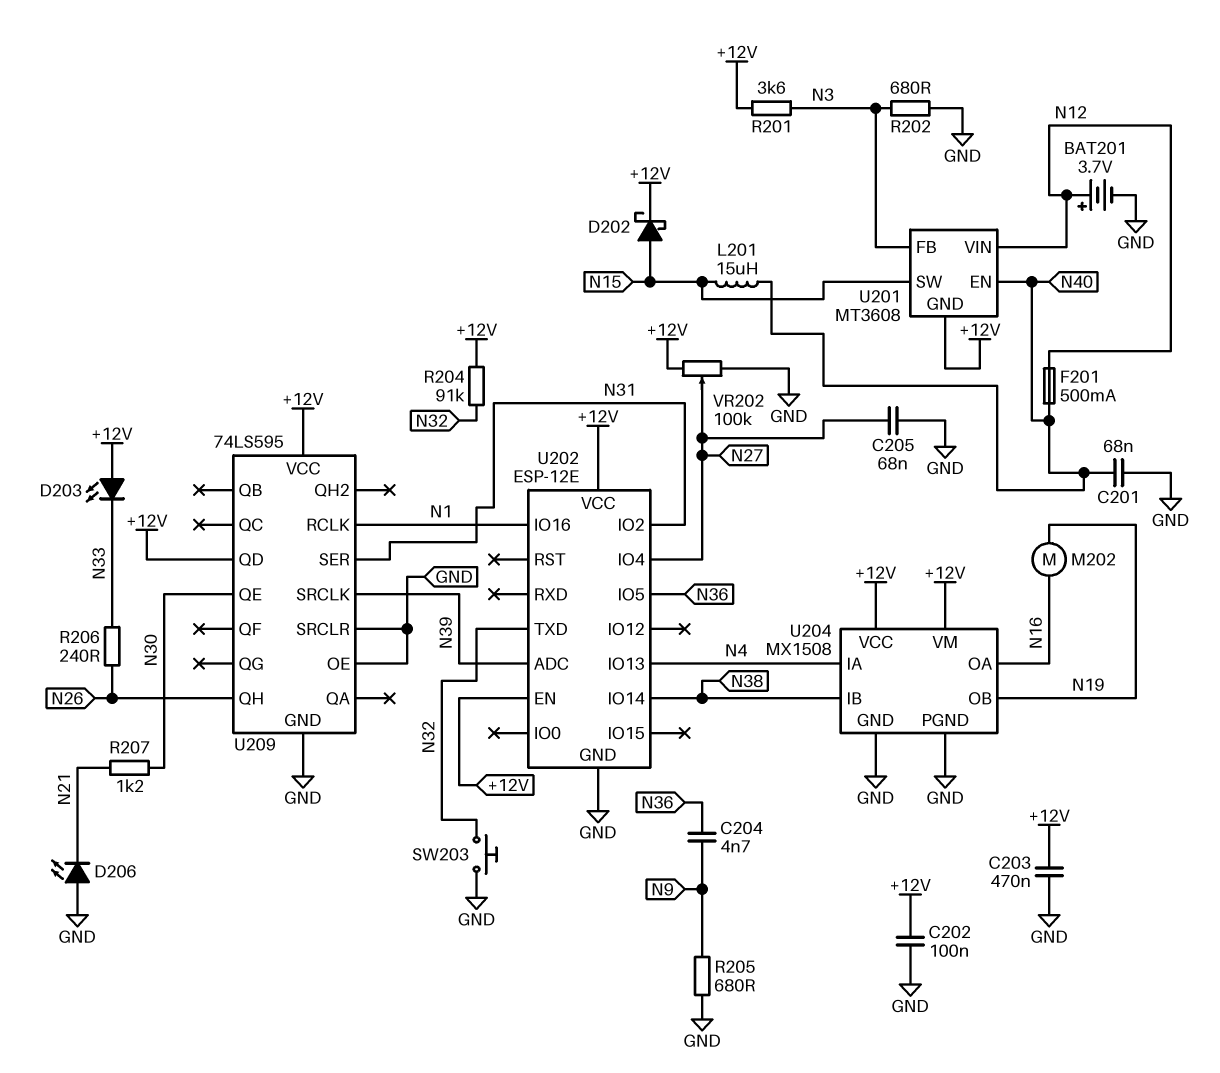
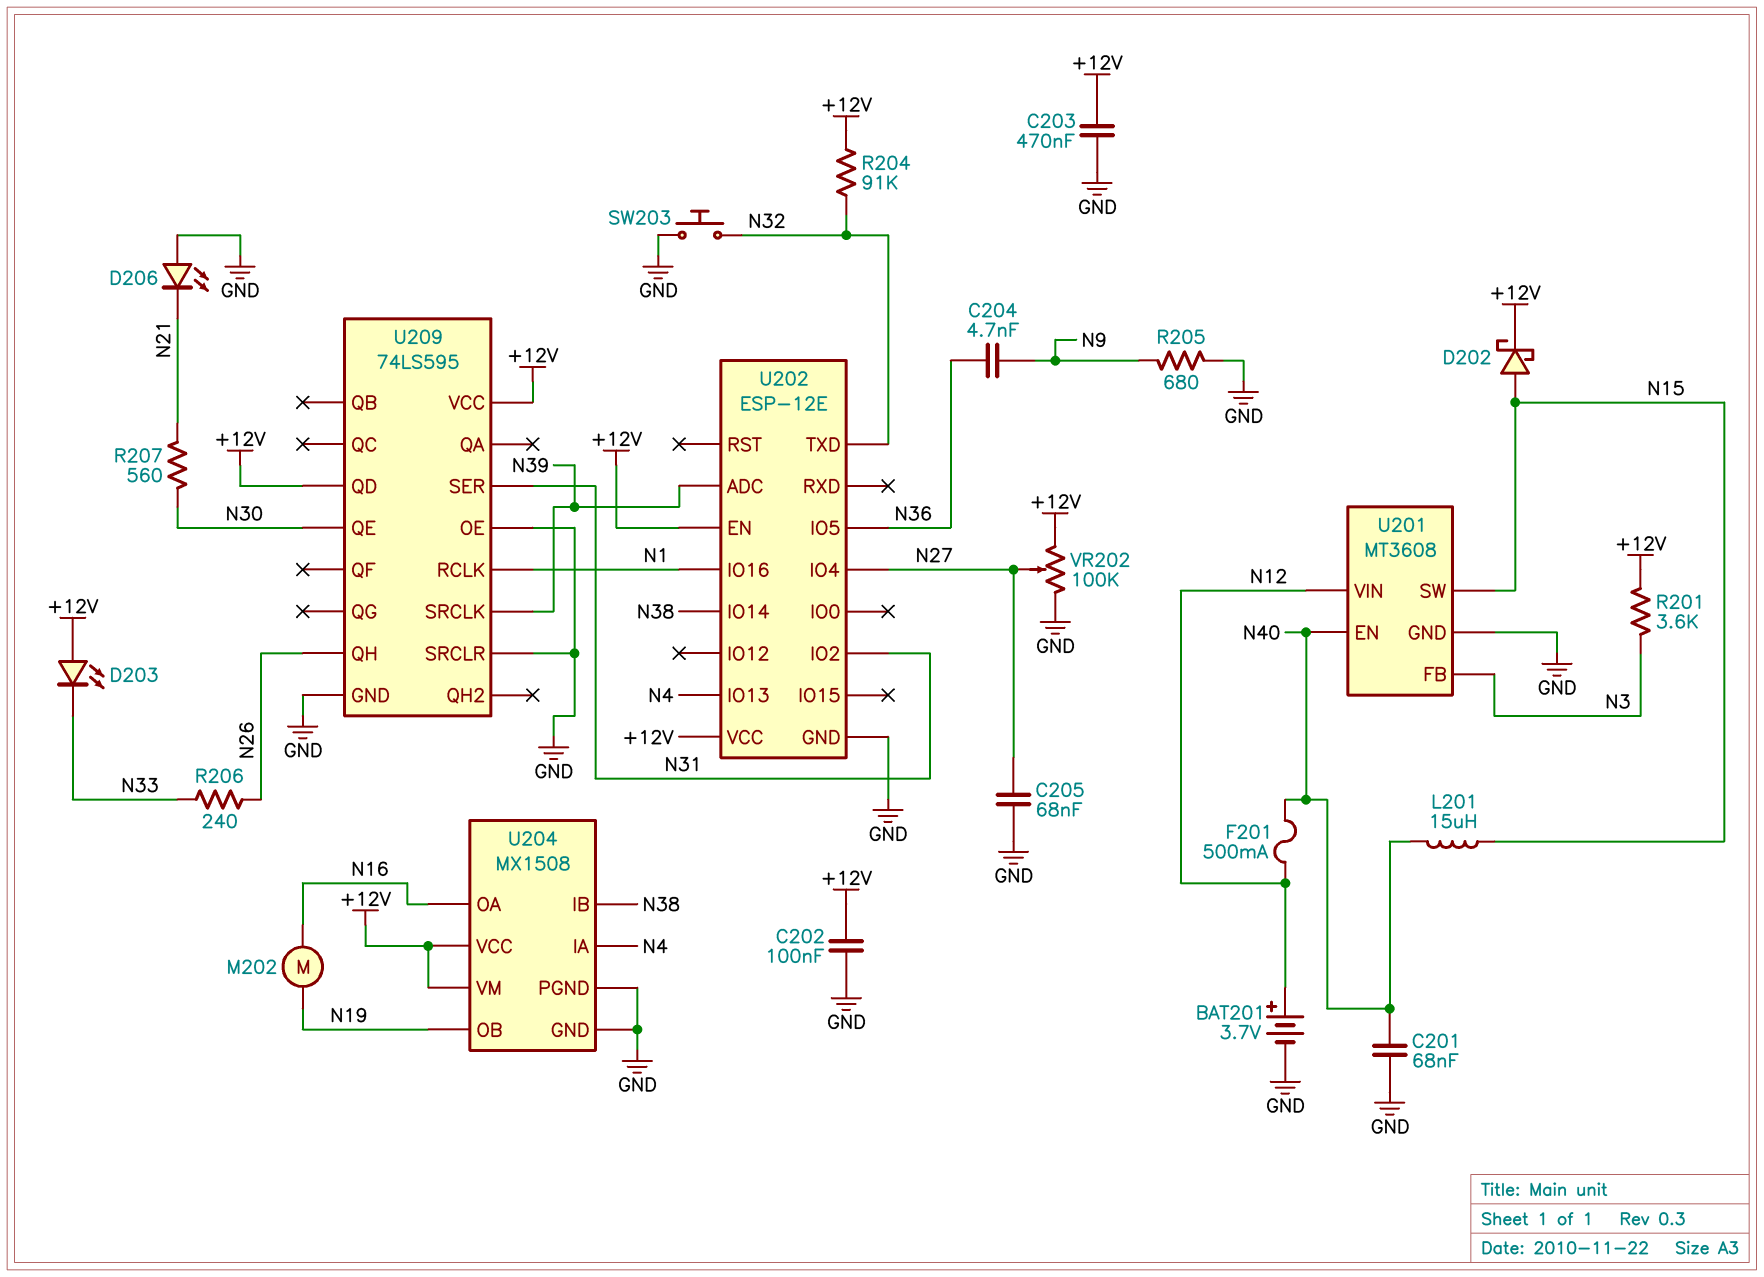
R202: 680 (GND, N3) -> none
R207: 1.2k (N21, N30) -> 560 (N21, N30)
U201 pin GND: +12V -> GND

